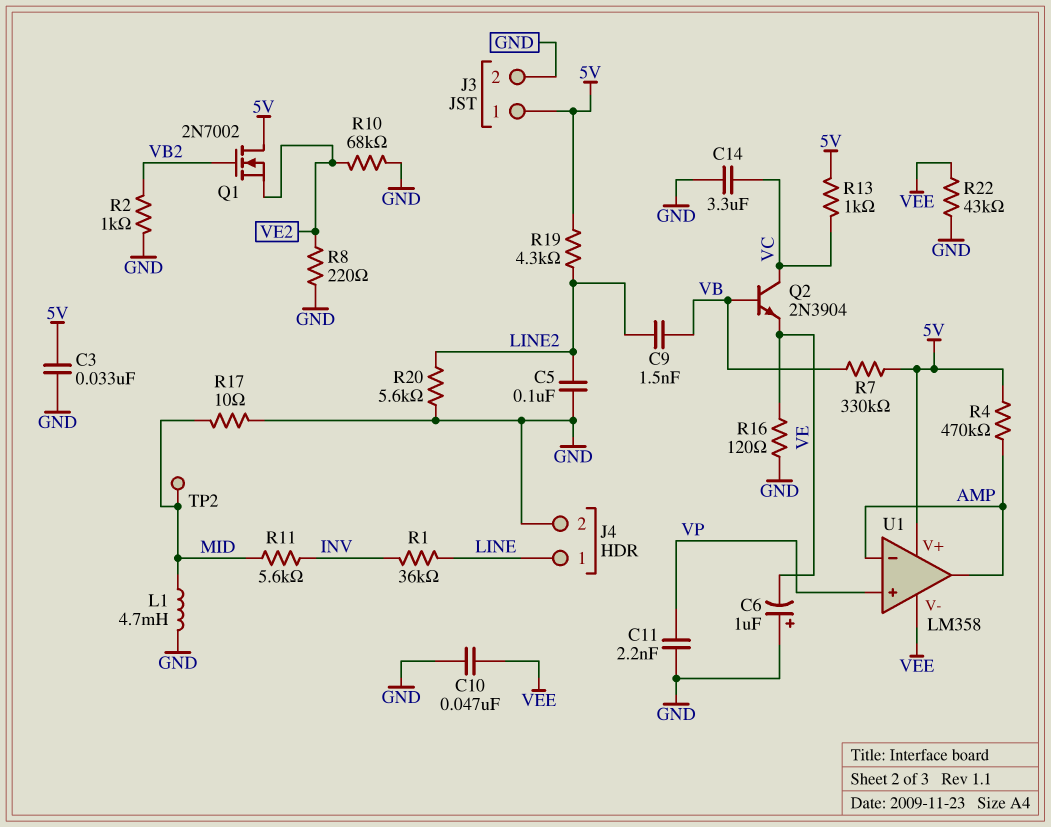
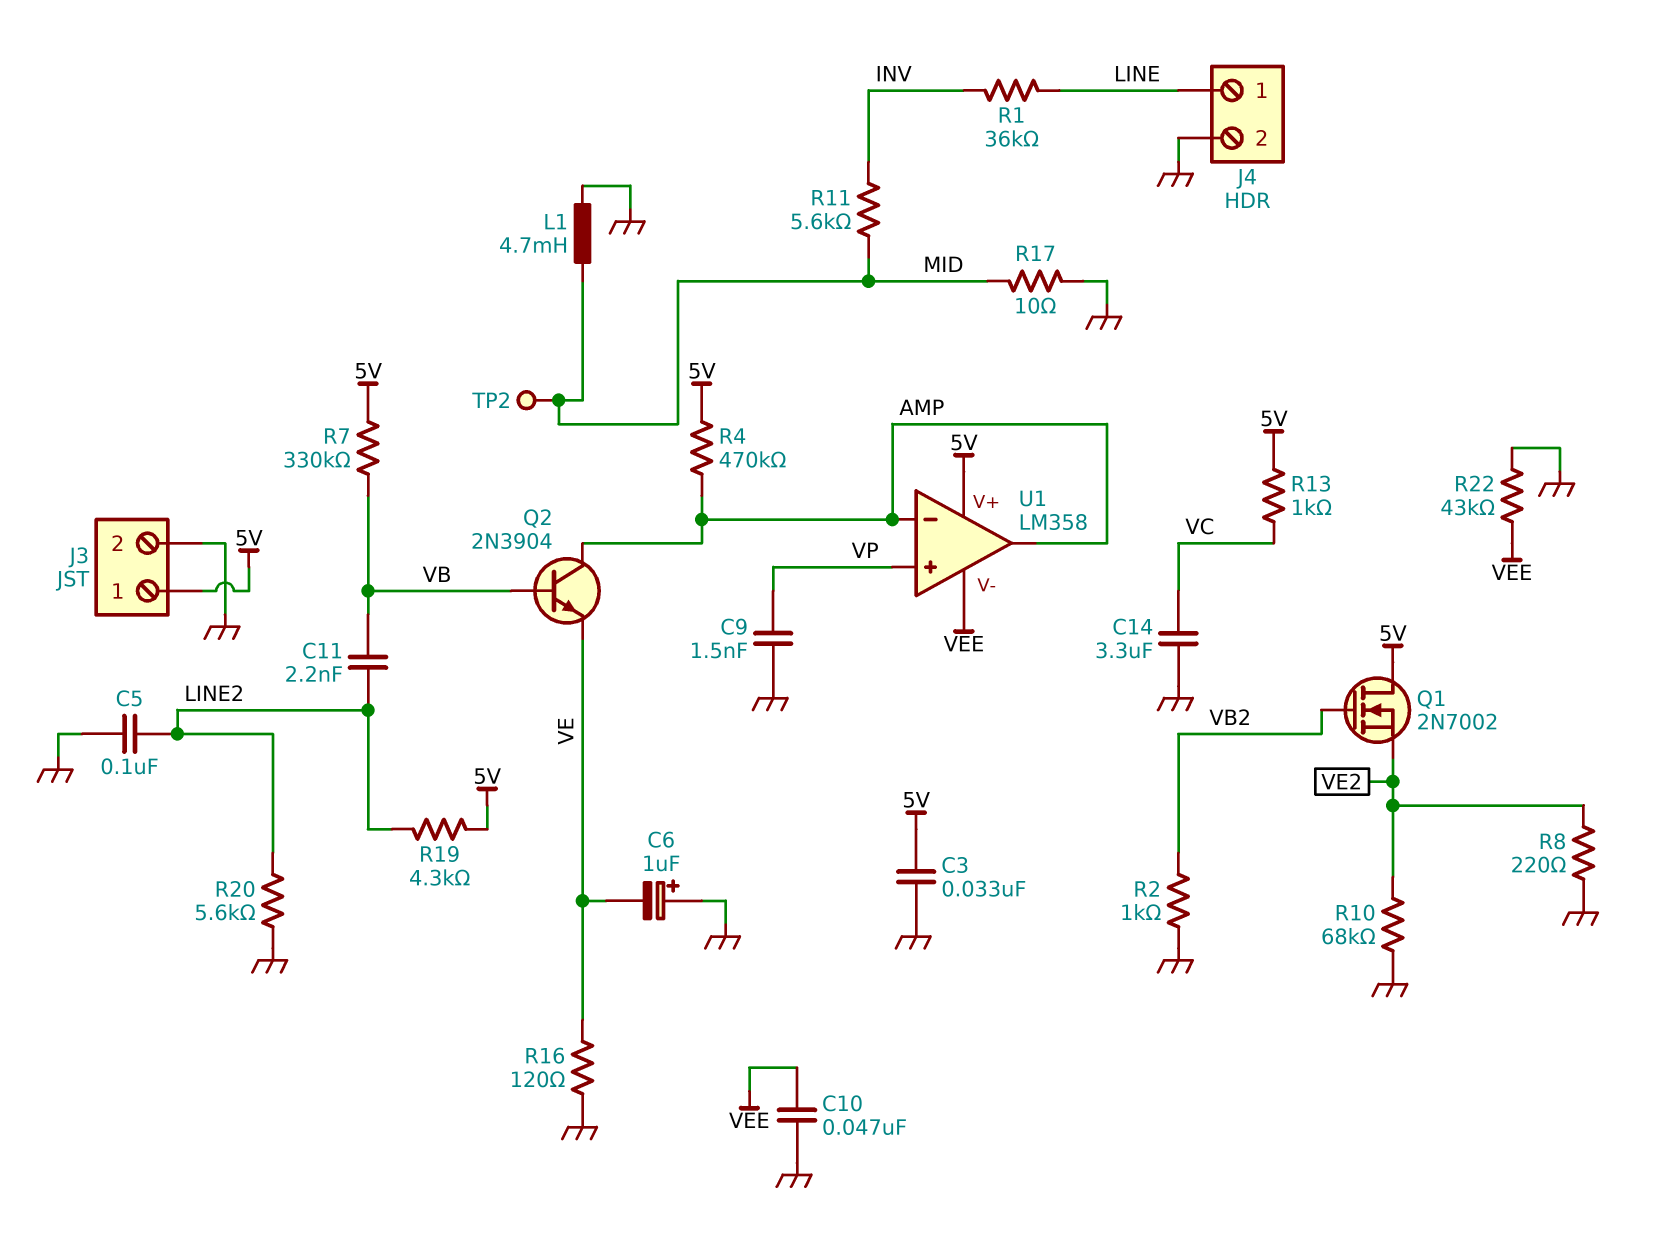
C9: 1.5nF (LINE2, VB) -> 1.5nF (GND, VP)
C11: 2.2nF (GND, VP) -> 2.2nF (LINE2, VB)
Q2: NPN 2N3904 (B VB, C VC, E VE) -> NPN 2N3904 (B VB, C AMP, E VE)

